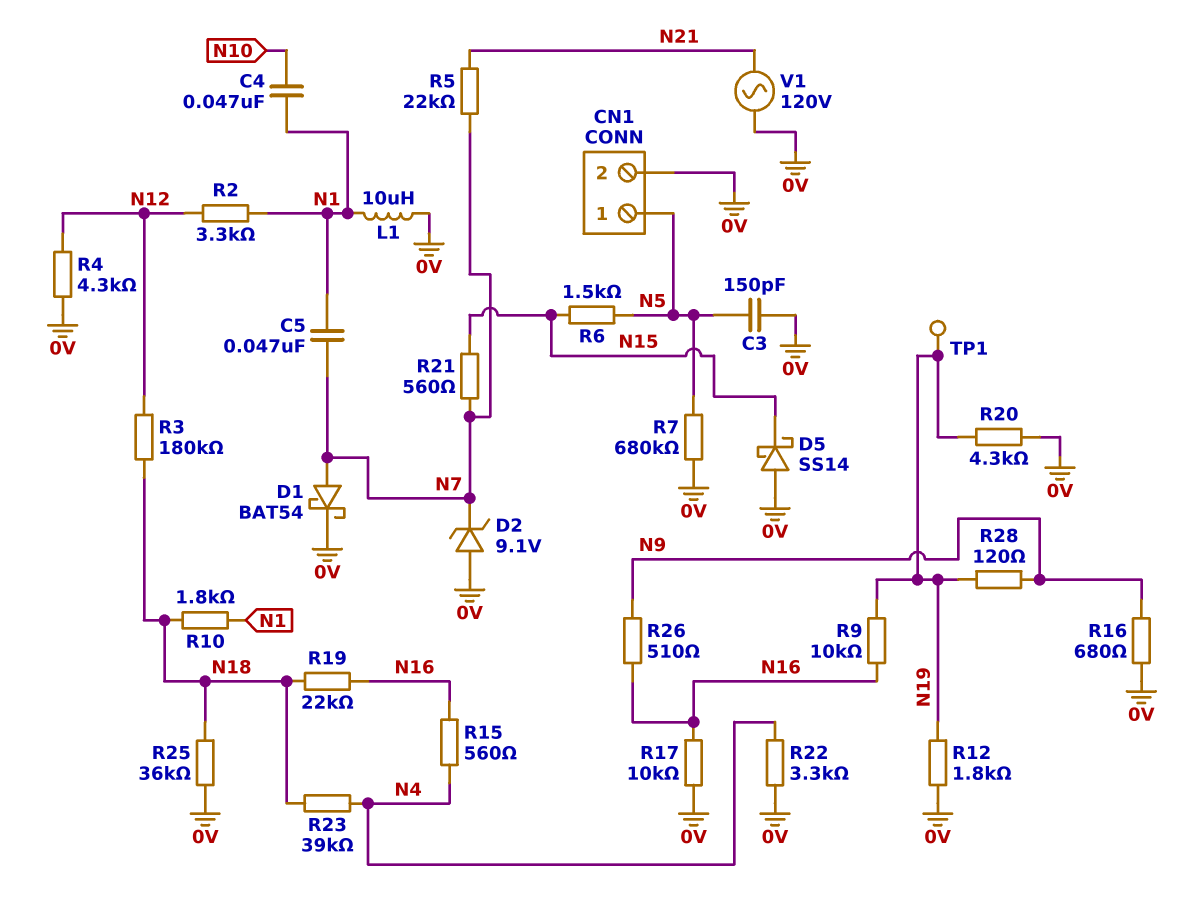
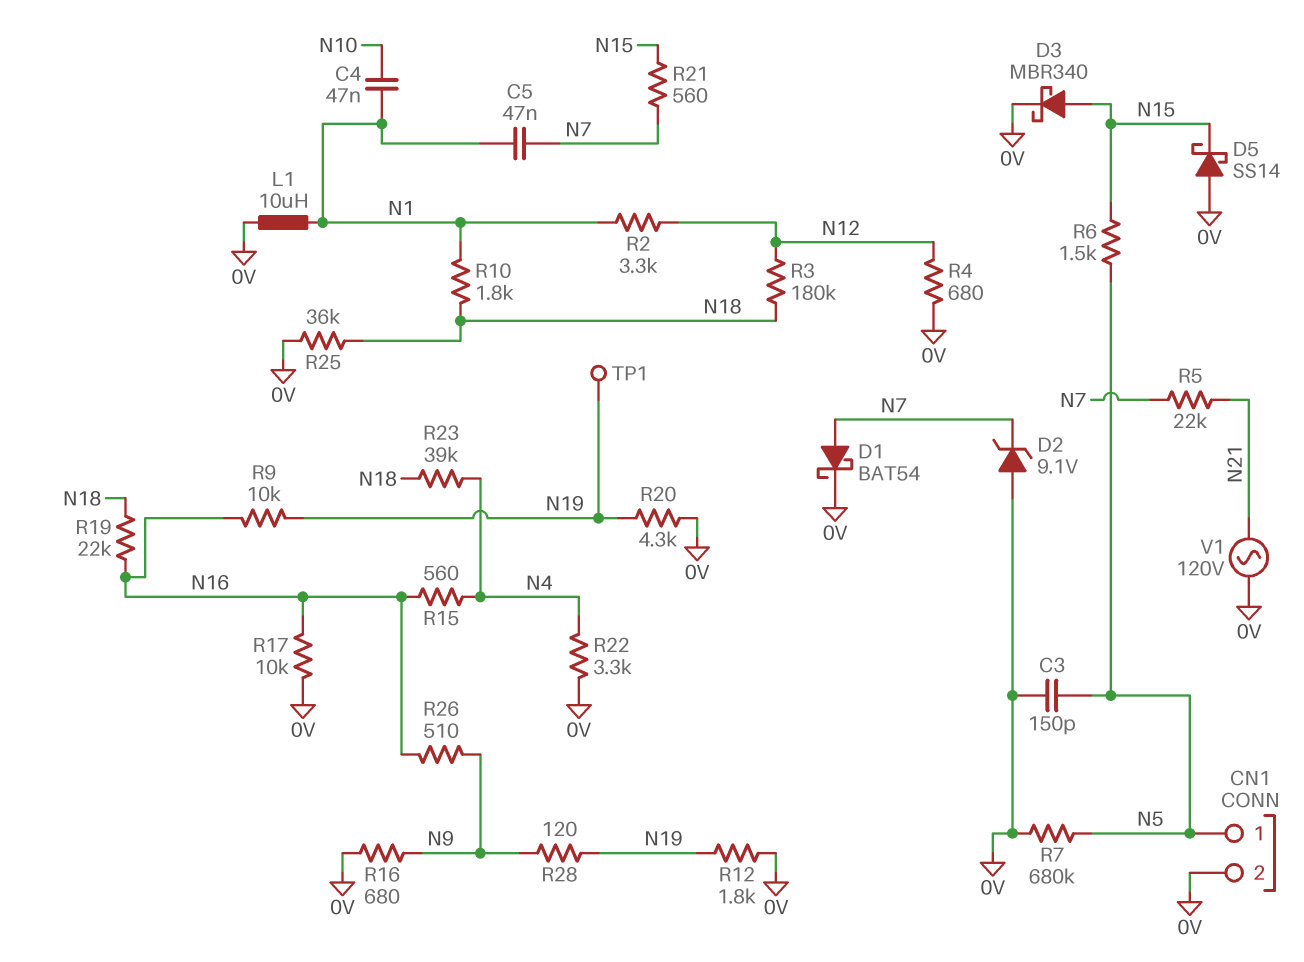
D3: none -> schottky MBR340 (A N15, K 0V)
R4: 4.3k (0V, N12) -> 680 (0V, N12)

